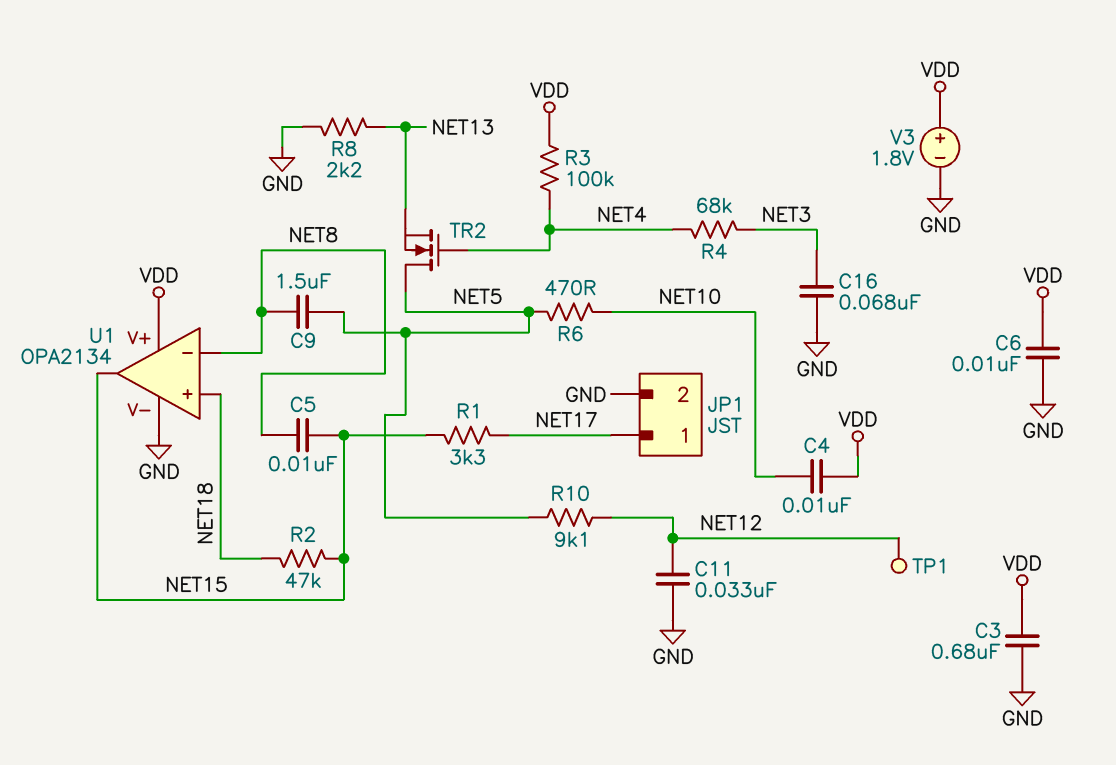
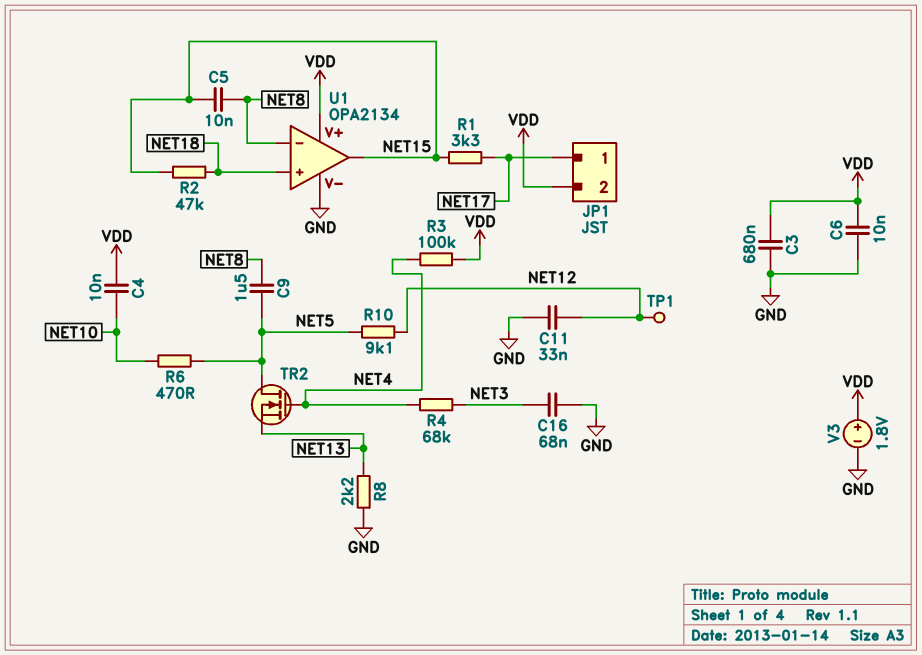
JP1 pin 2: GND -> VDD

